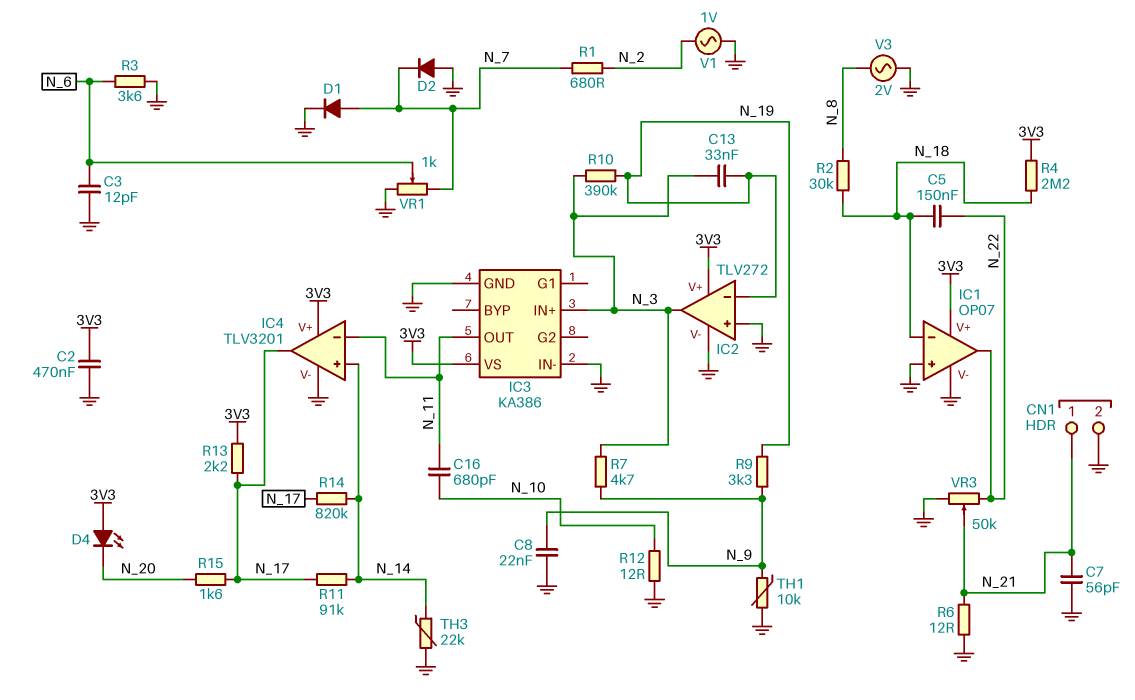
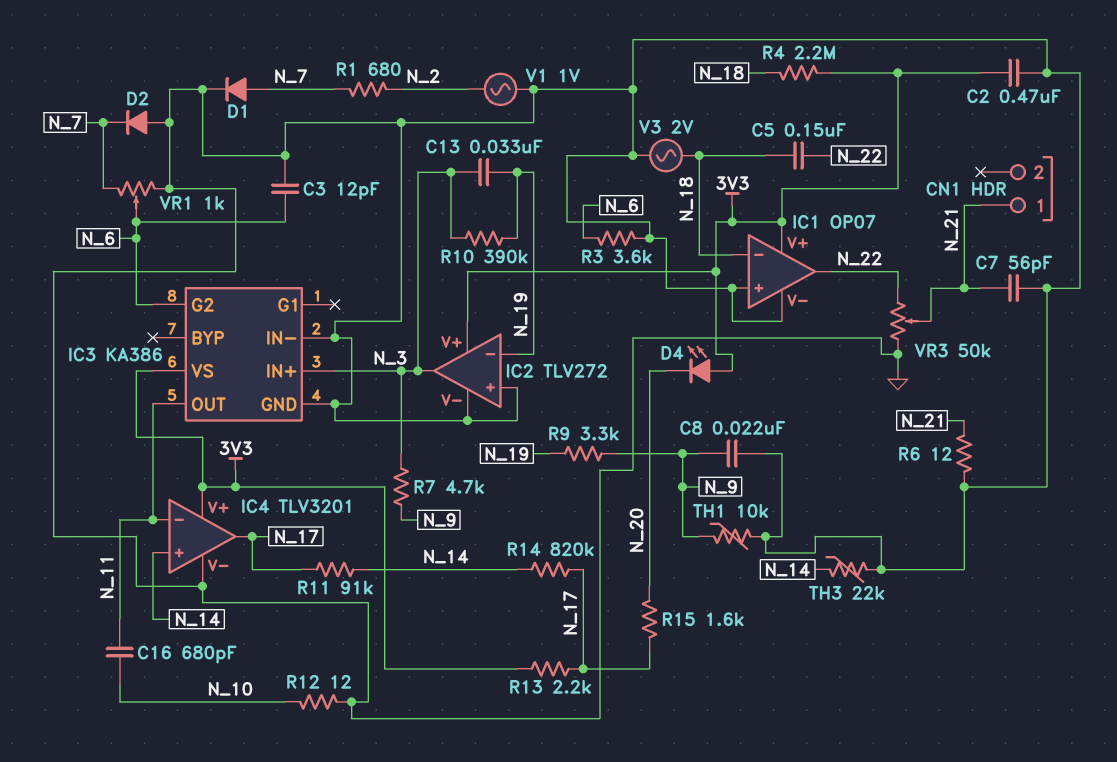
CN1 pin 2: GND -> none
IC3 pin G2: none -> N_6
R2: 30k (N_8, N_18) -> none
V3: AC 2V (GND, N_8) -> AC 2V (GND, N_18)

